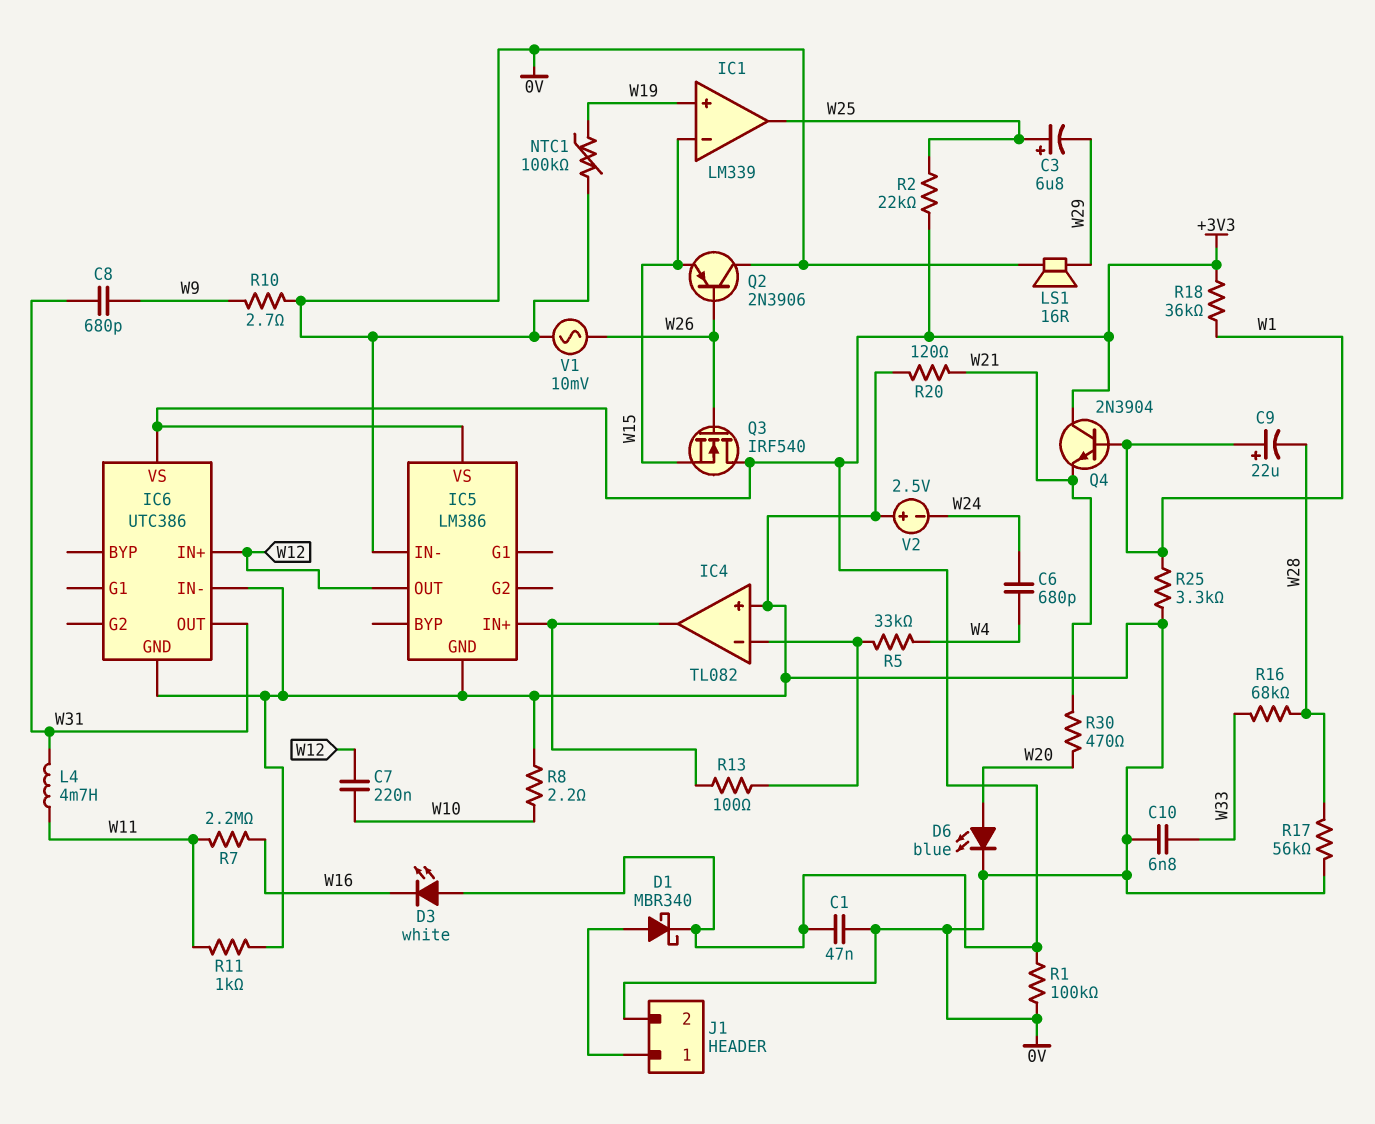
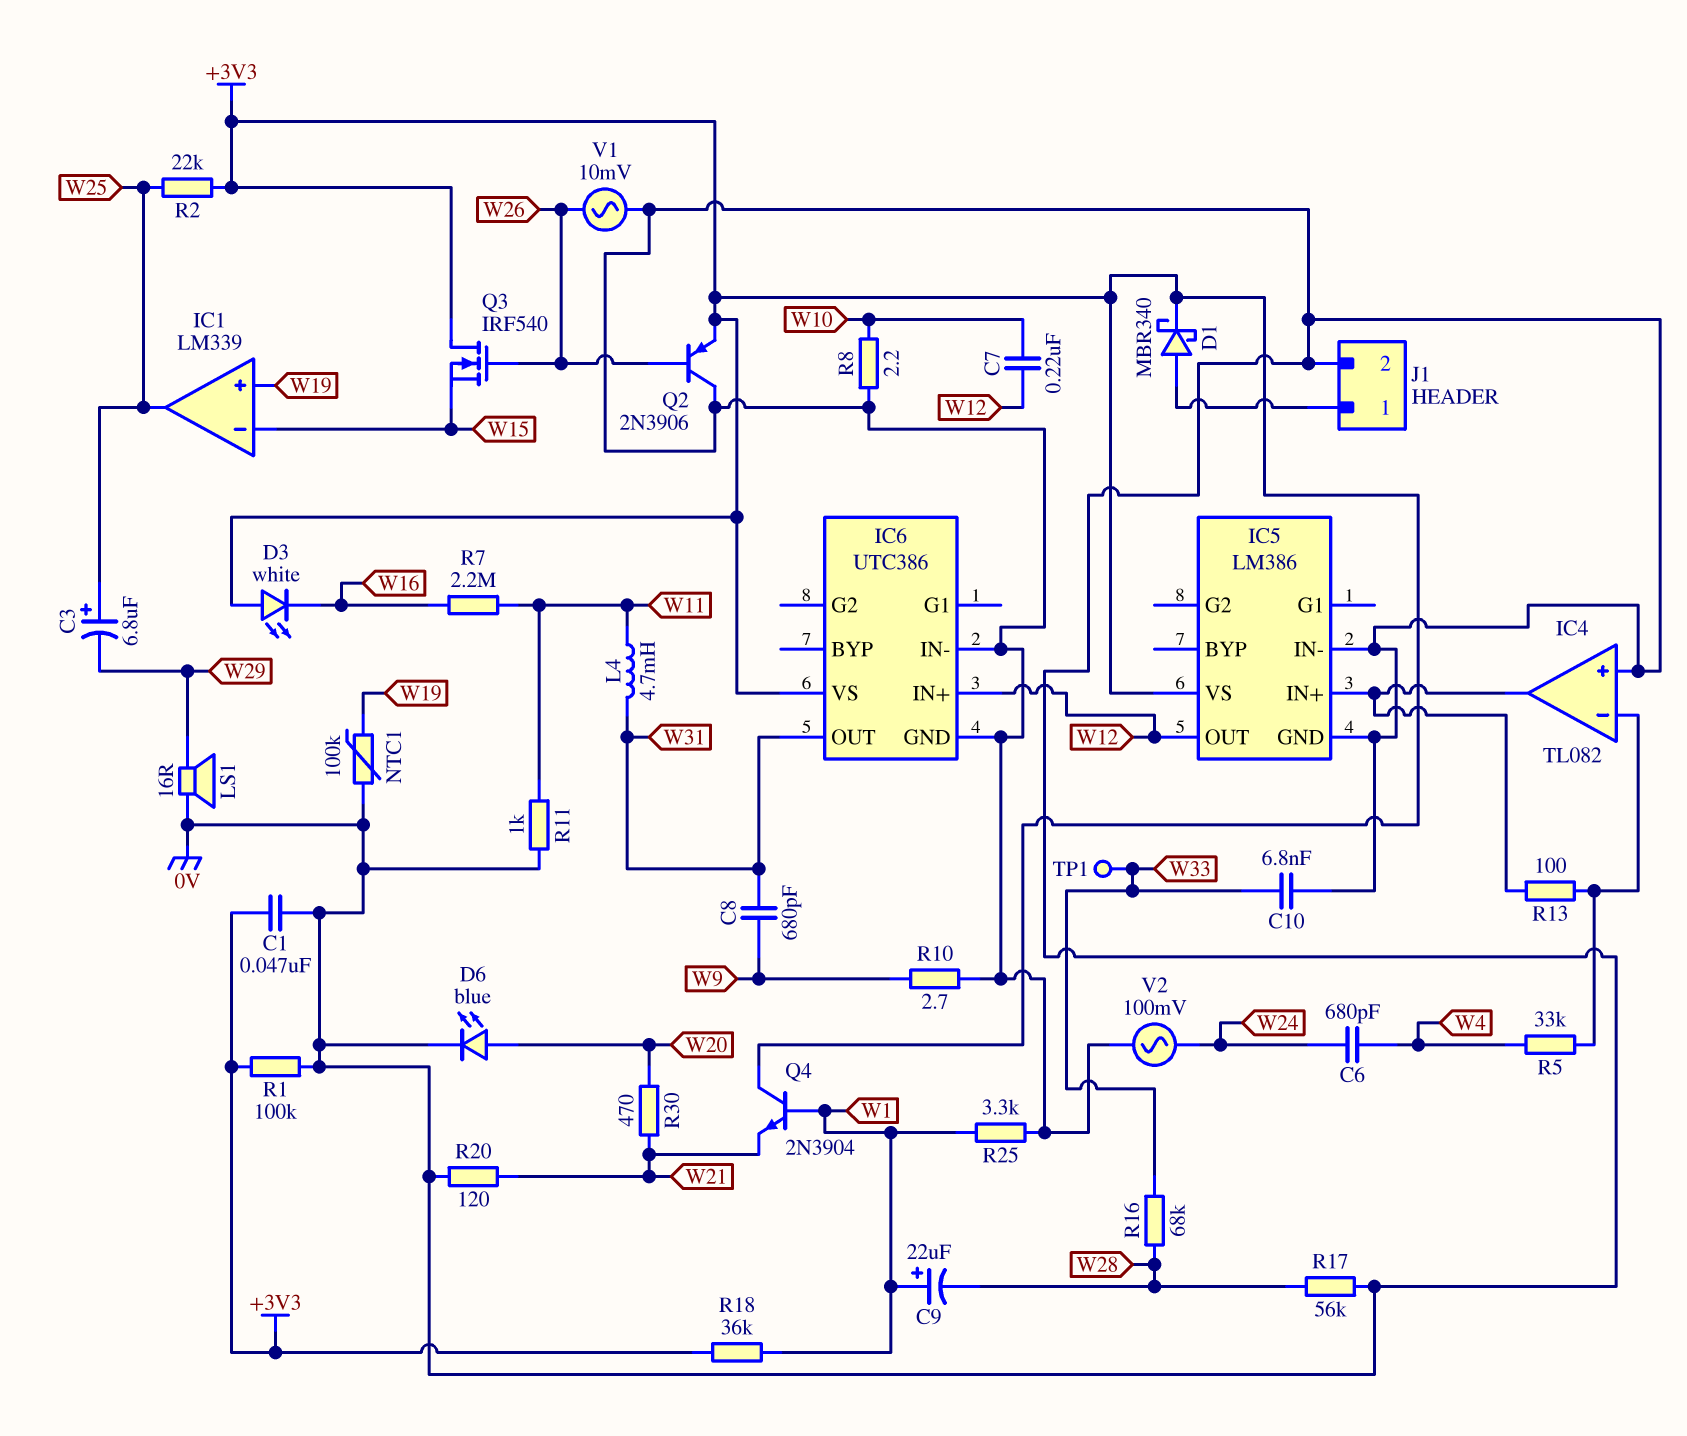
Q2: PNP 2N3906 (B W26, C 0V, E W15) -> PNP 2N3906 (B W26, C 0V, E +3V3)
TP1: none -> test point (W33)
V2: 2.5V (plus 0V, minus W24) -> AC 100mV (0V, W24)

